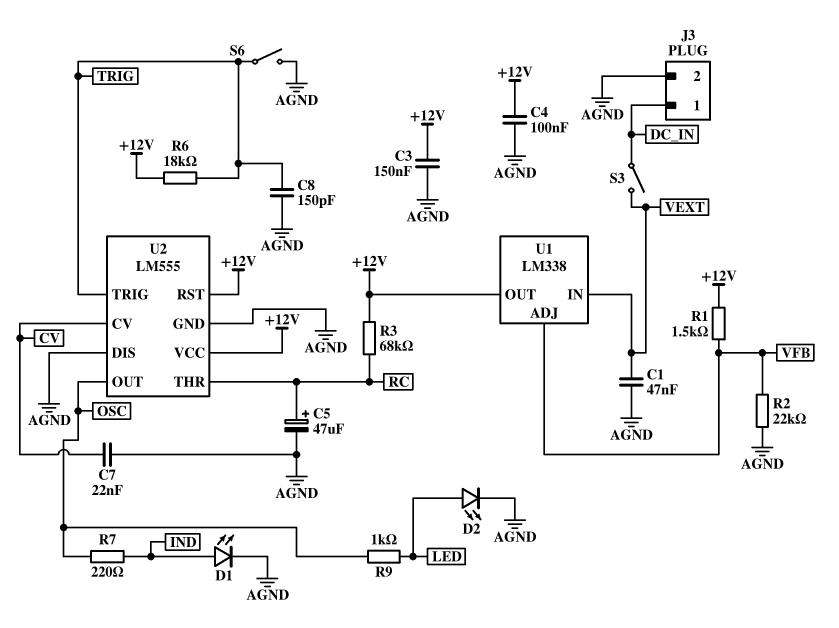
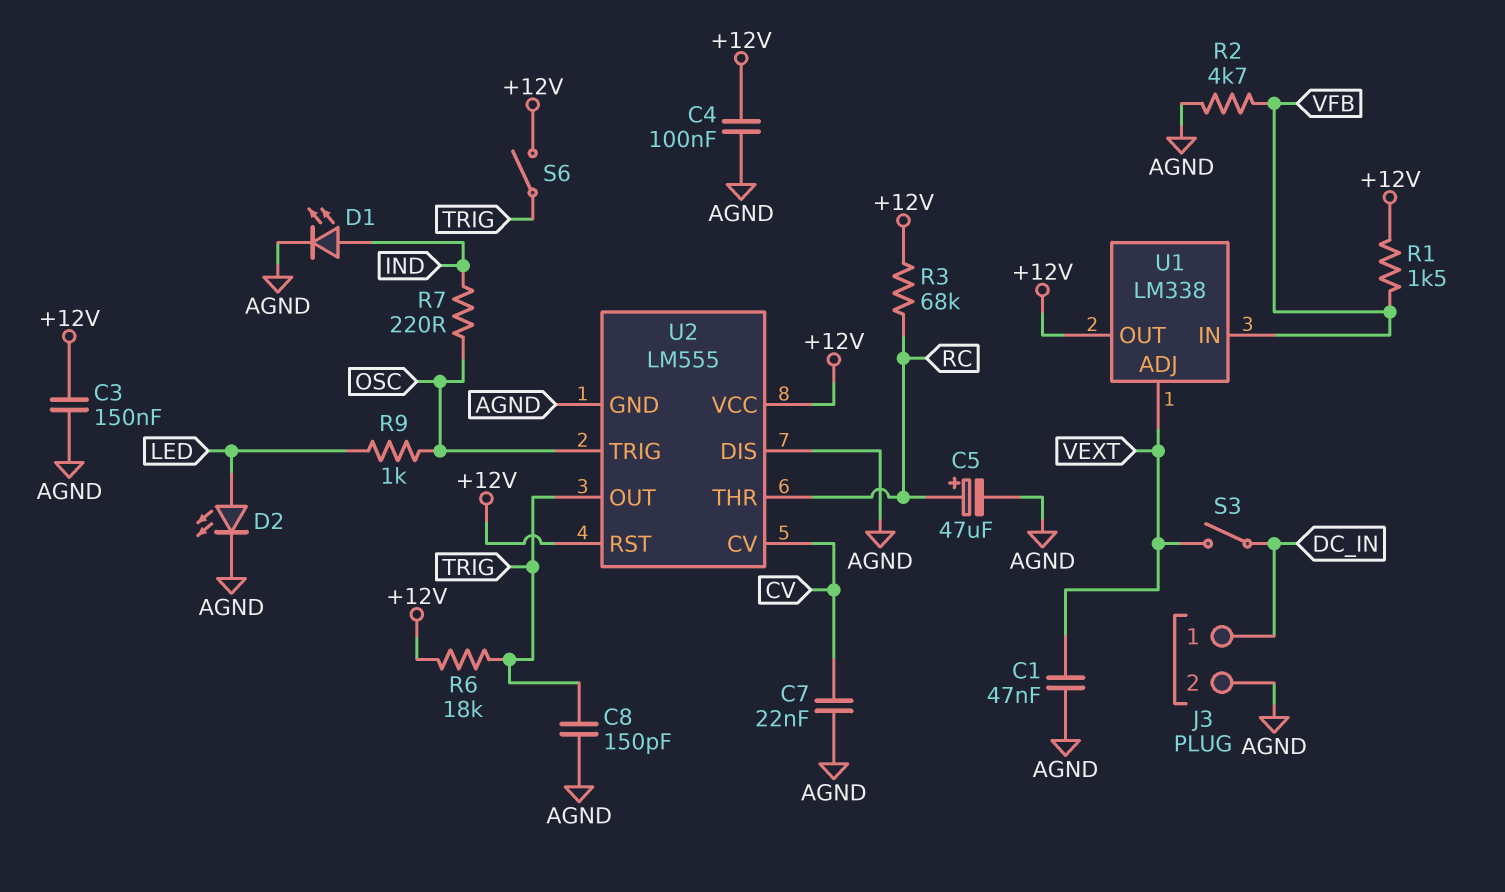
R2: 22k (AGND, VFB) -> 4.7k (AGND, VFB)
S6: switch (AGND, TRIG) -> switch (+12V, TRIG)
U1 pin ADJ: VFB -> VEXT
U1 pin IN: VEXT -> VFB
U2 pin OUT: OSC -> TRIG
U2 pin TRIG: TRIG -> OSC

